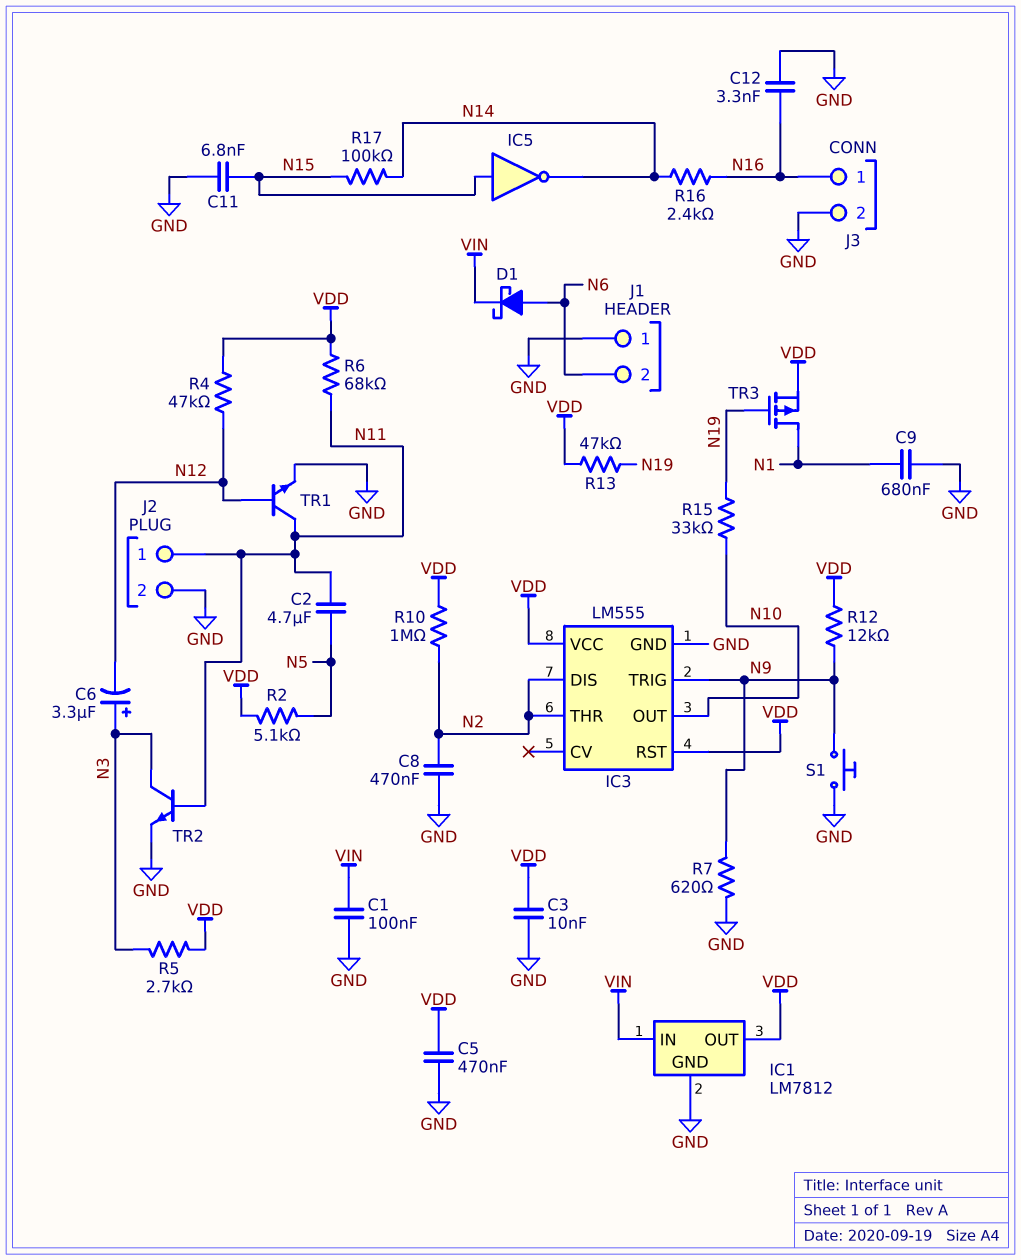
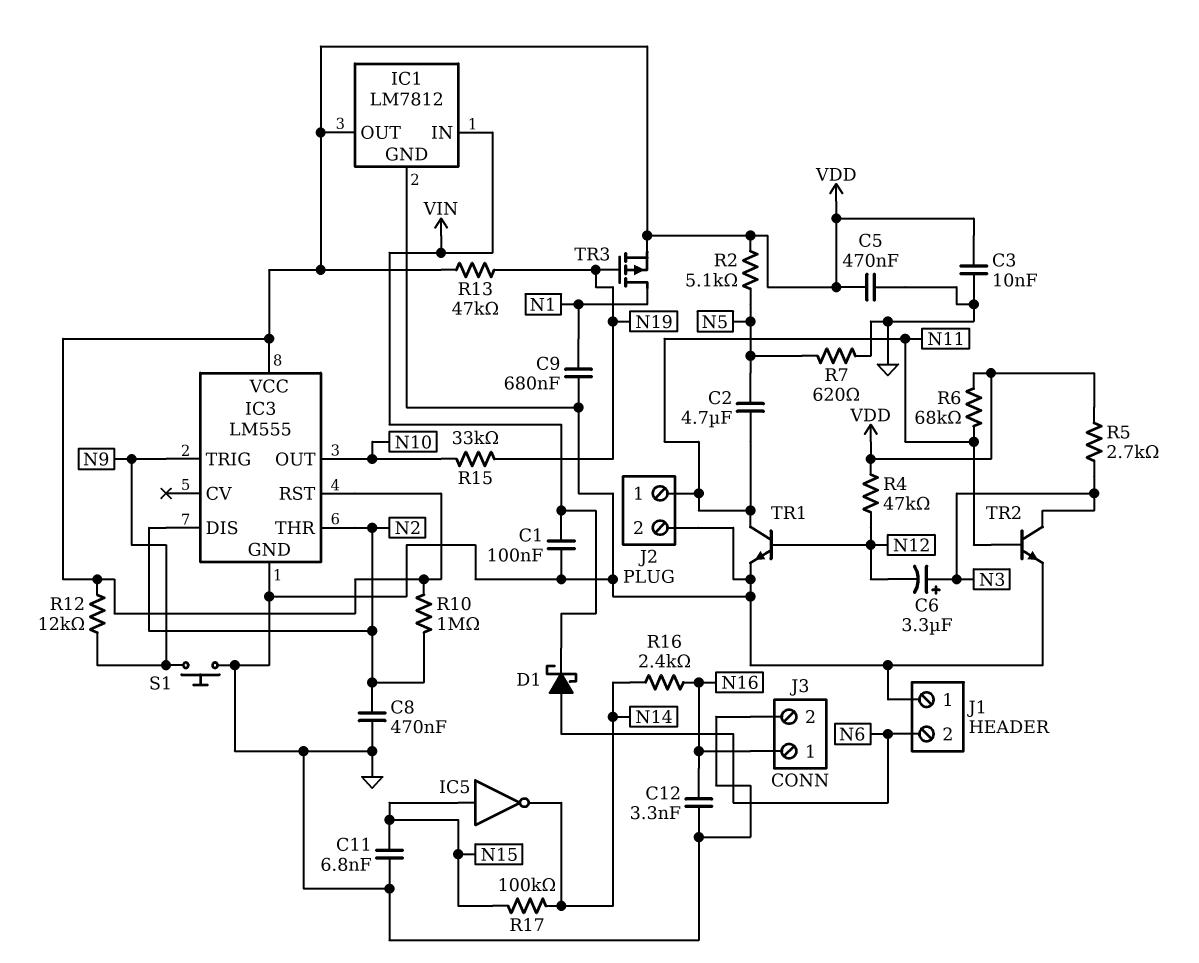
R7: 620 (GND, N9) -> 620 (GND, N5)

